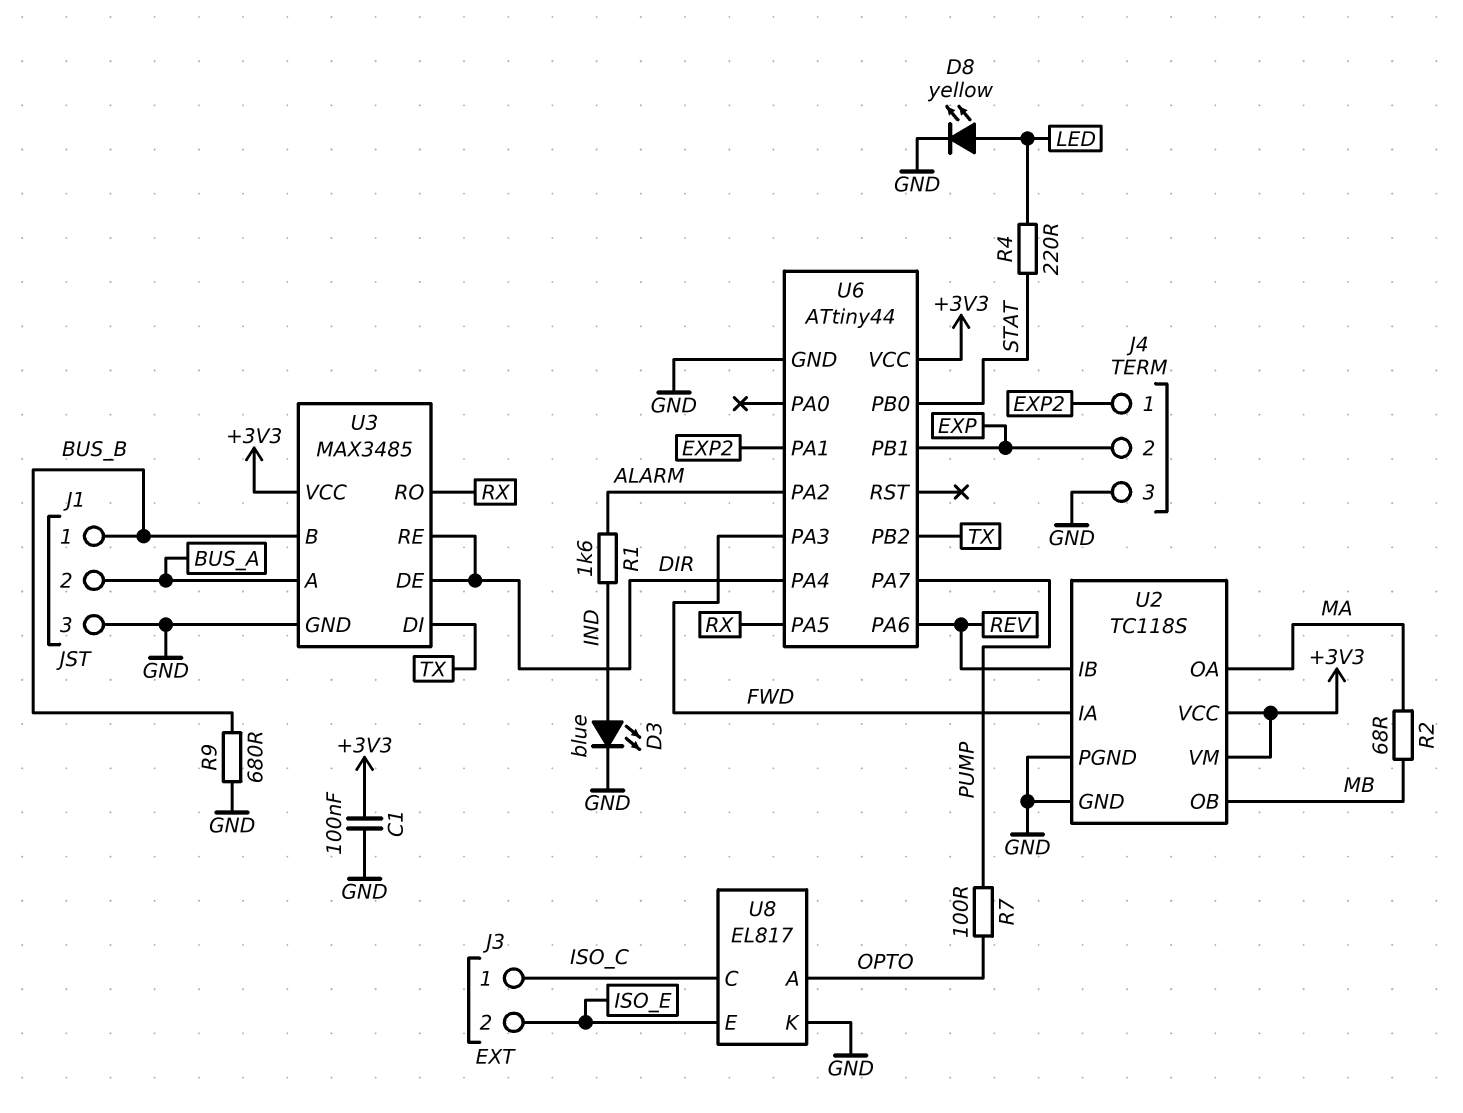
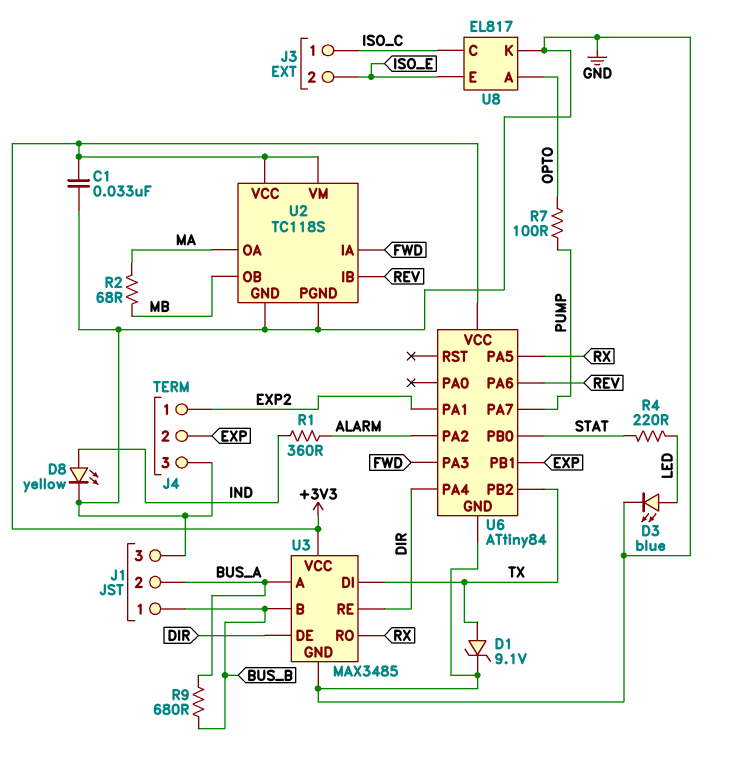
C1: 100nF (+3V3, GND) -> 33nF (+3V3, GND)
D1: none -> zener 9.1V (A TX, K GND)
D3: LED blue (A IND, K GND) -> LED blue (A LED, K GND)
D8: LED yellow (A LED, K GND) -> LED yellow (A IND, K GND)
R1: 1.6k (ALARM, IND) -> 360 (ALARM, IND)
R9: 680 (BUS_B, GND) -> 680 (BUS_A, BUS_B)
U6: ATtiny44 -> ATtiny84

